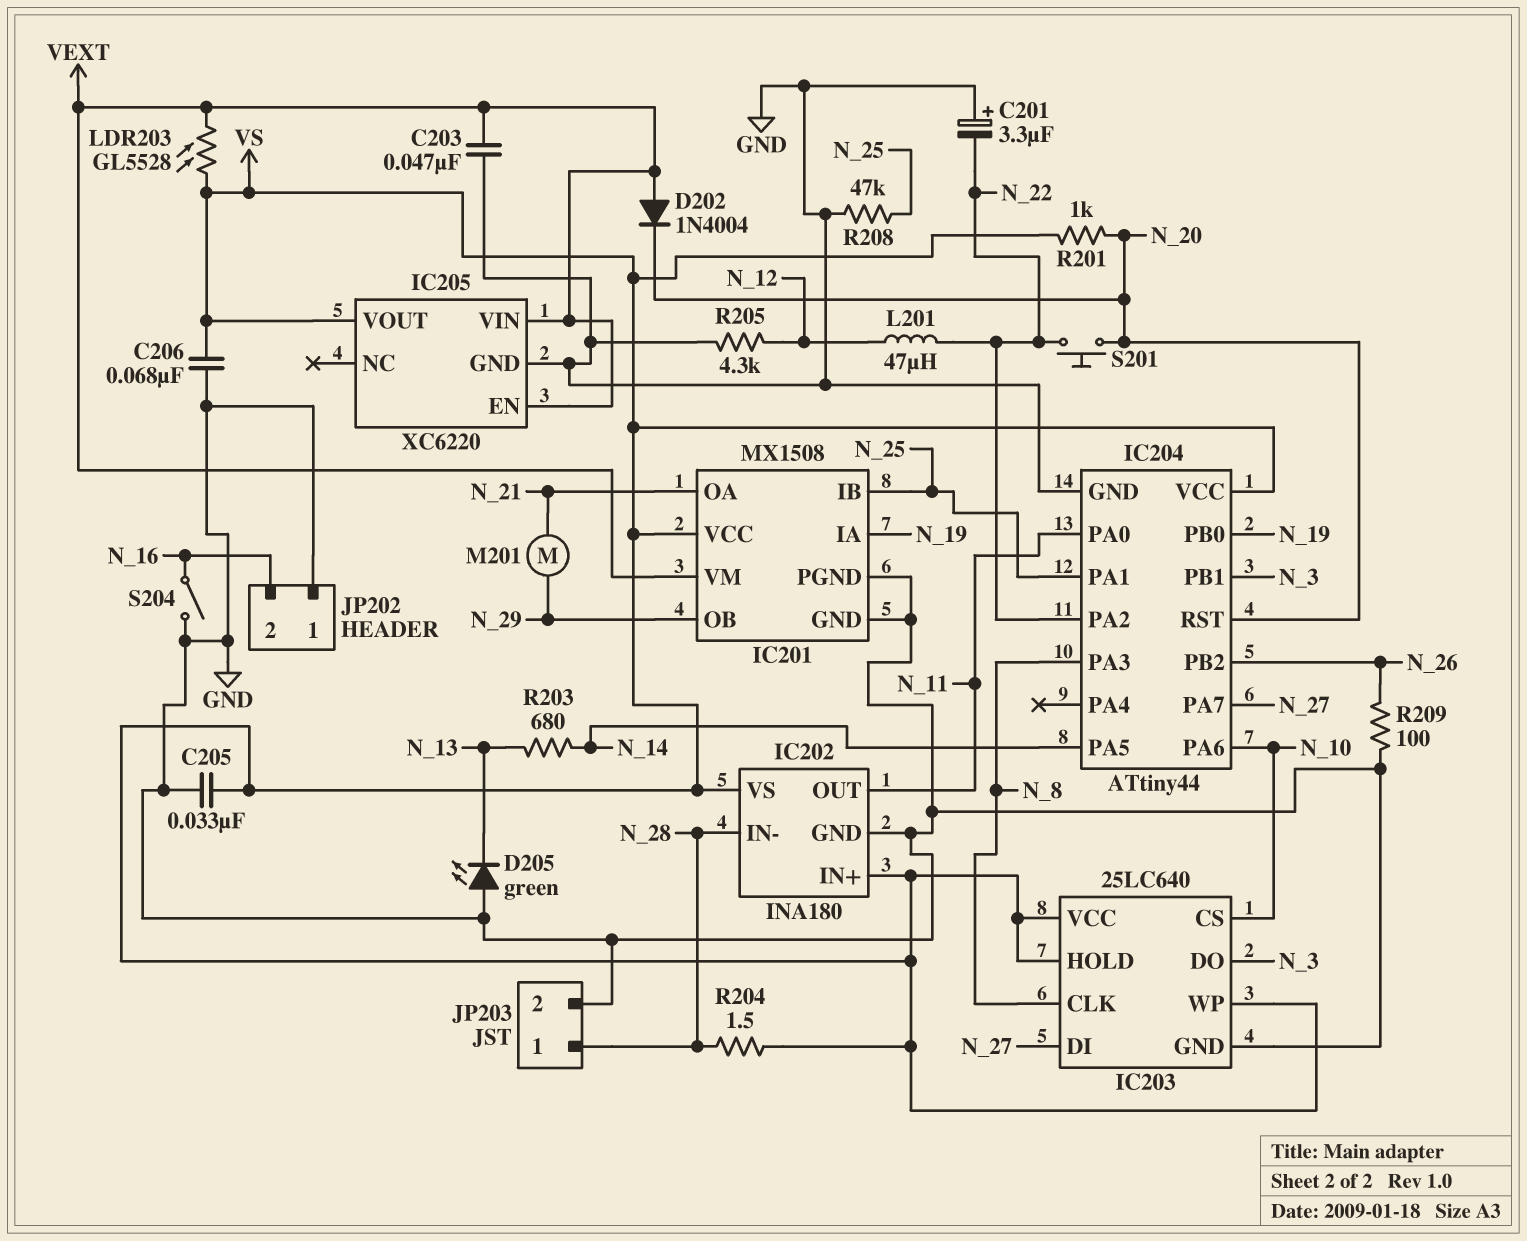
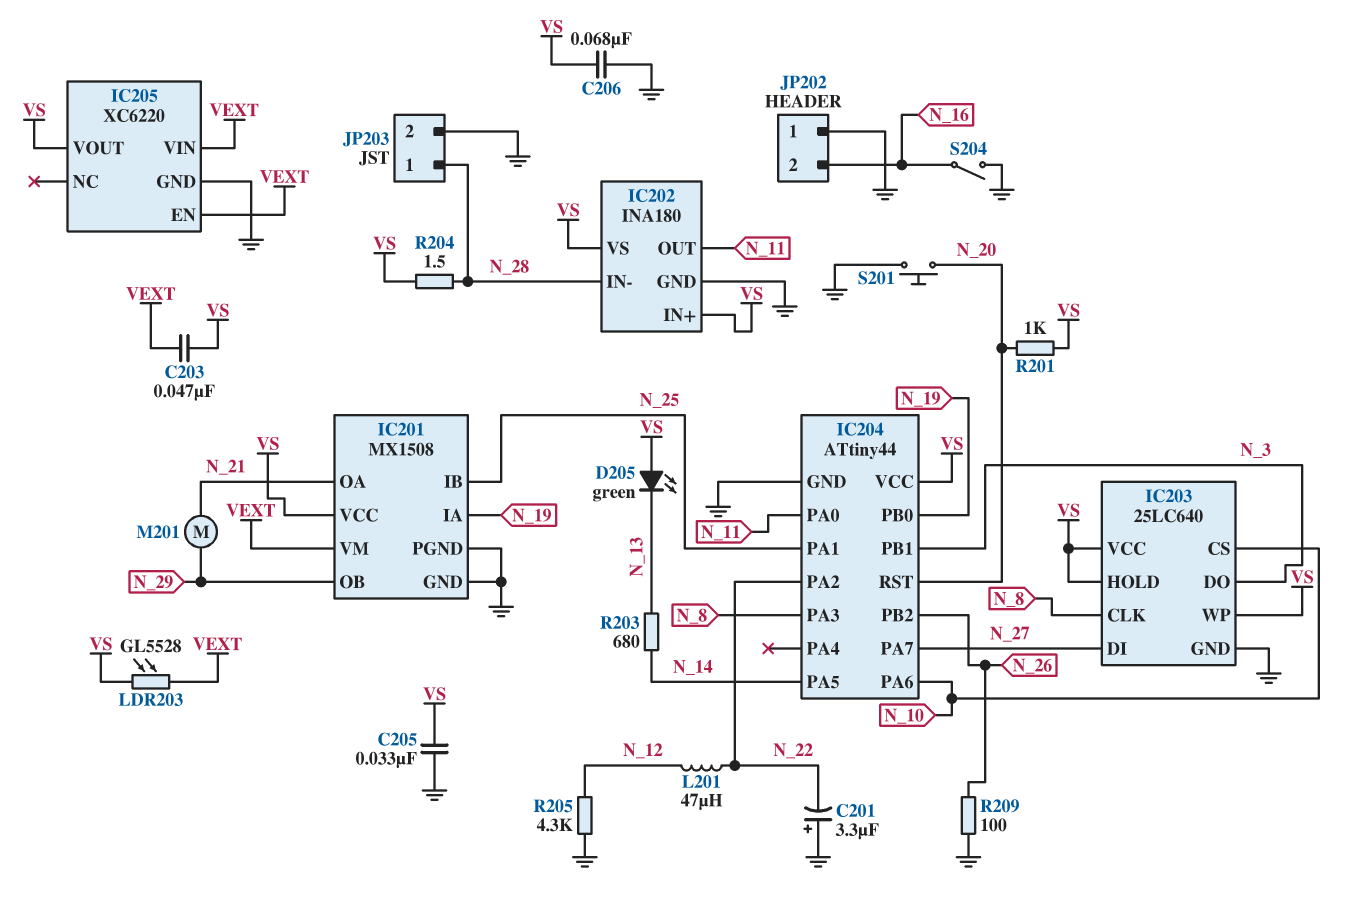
C203: 47nF (GND, VEXT) -> 47nF (VEXT, VS)
D202: diode 1N4004 (A VEXT, K N_20) -> none
D205: LED green (A GND, K N_13) -> LED green (A VS, K N_13)
R208: 47k (GND, N_25) -> none
S201: button (N_20, N_22) -> button (GND, N_20)

